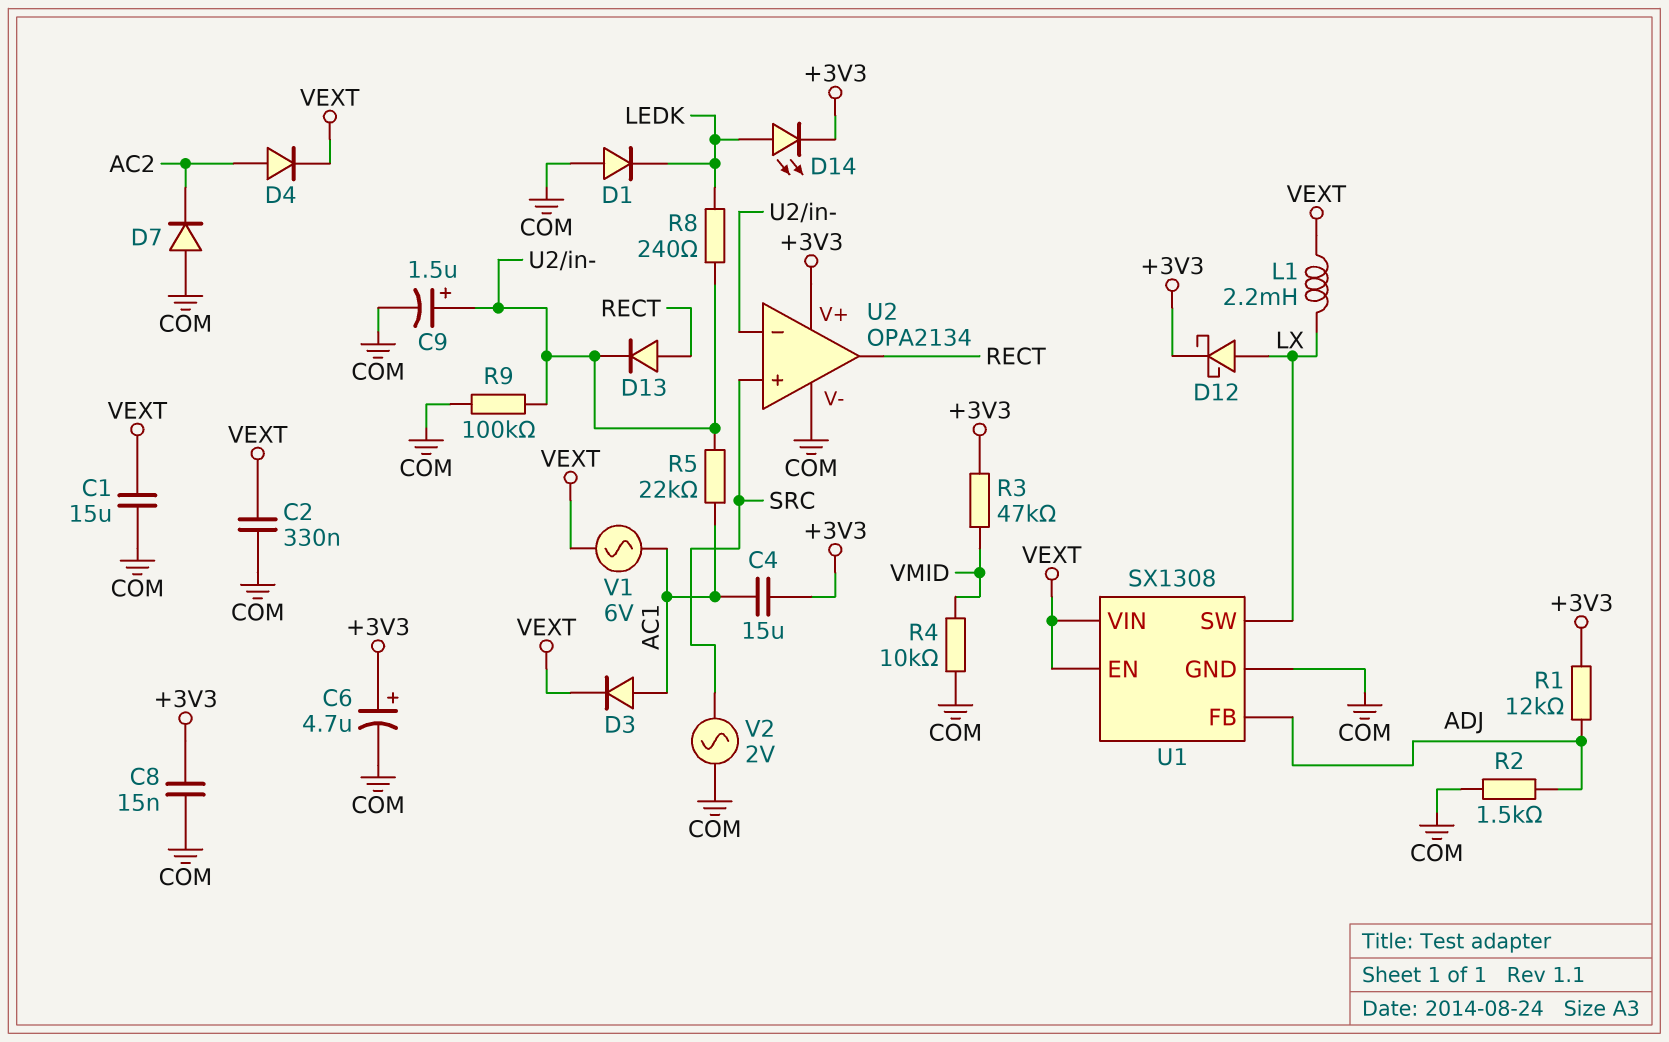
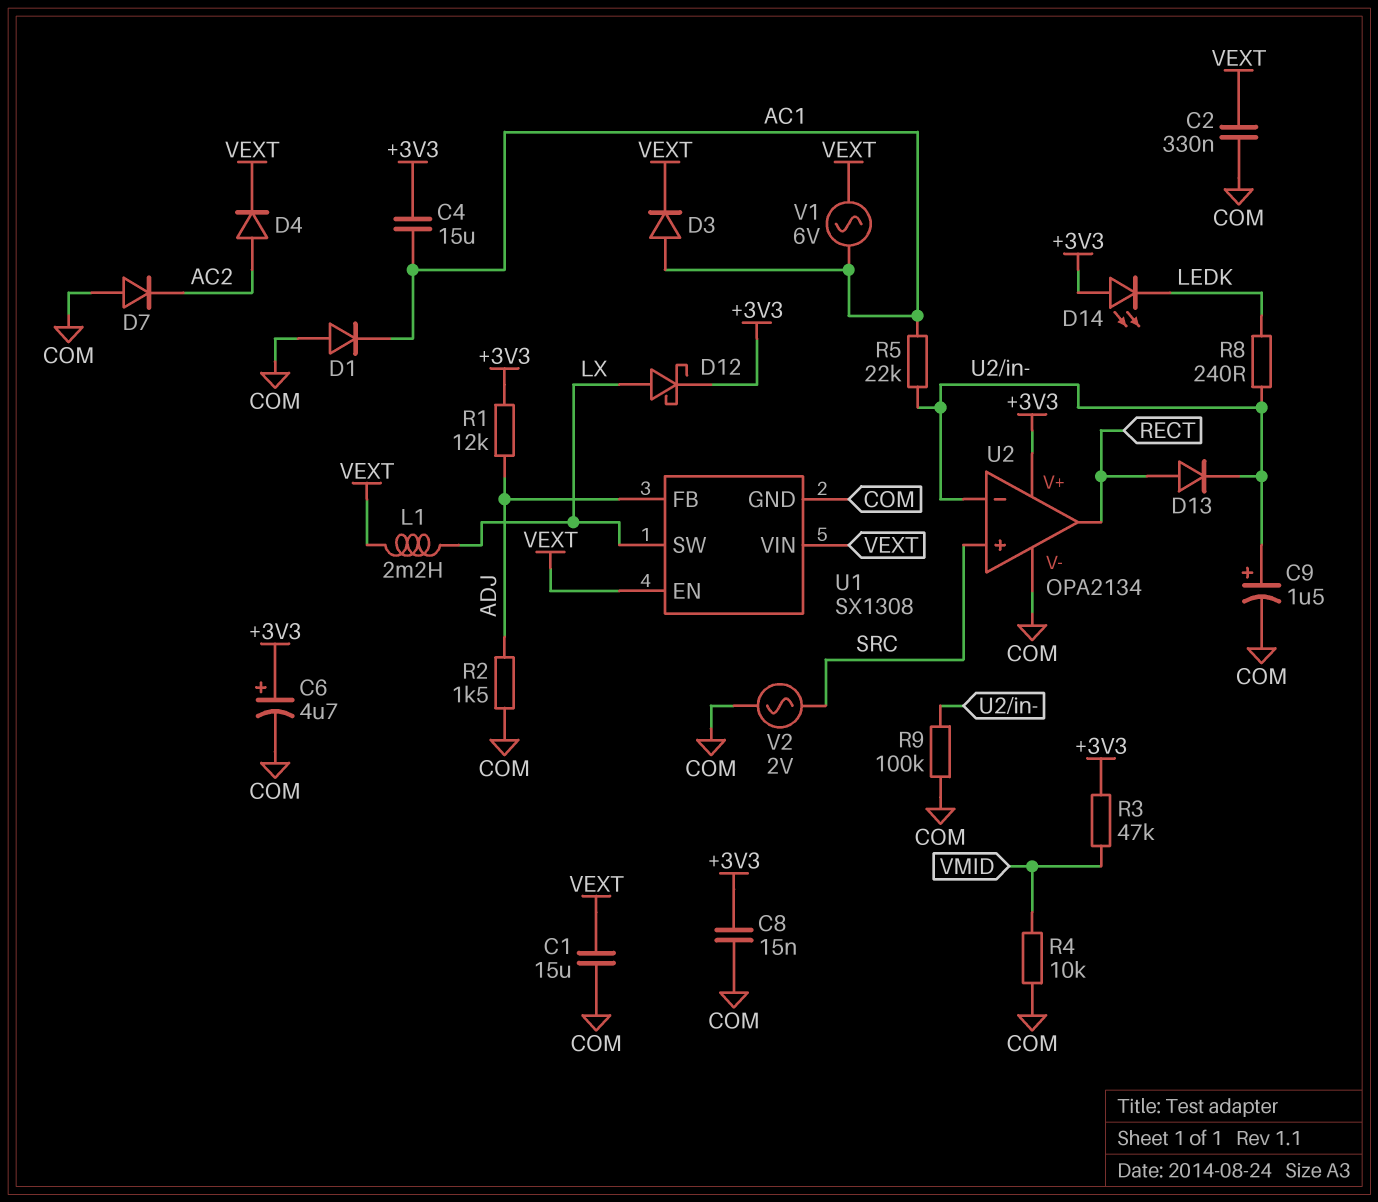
D1: diode (A COM, K LEDK) -> diode (A COM, K AC1)
D14: LED (A LEDK, K +3V3) -> LED (A +3V3, K LEDK)

